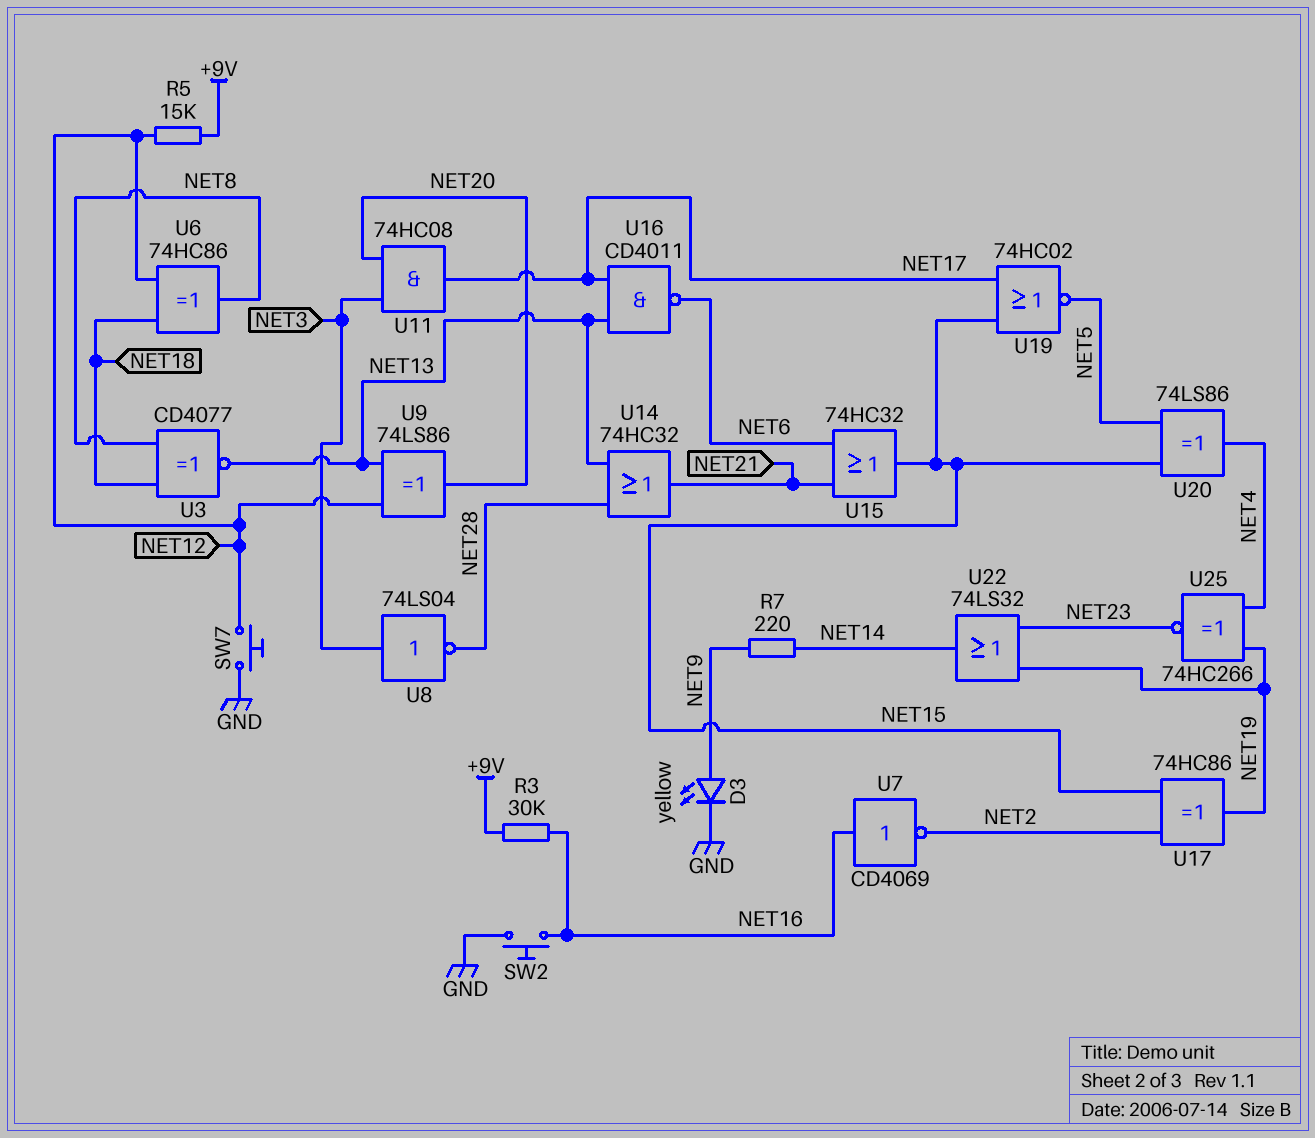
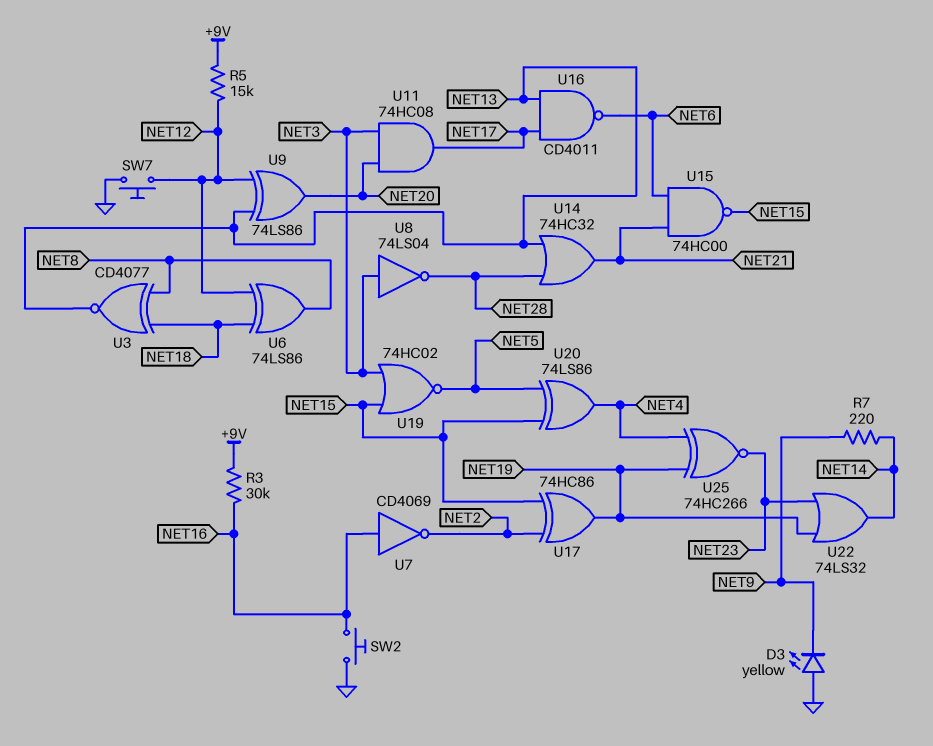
D3: LED yellow (A NET9, K GND) -> LED yellow (A GND, K NET9)
U6: XOR 74HC86 (in NET12, in NET18, out NET8) -> XOR 74LS86 (in NET12, in NET18, out NET8)
U15: OR 74HC32 (in NET6, in NET21, out NET15) -> NAND 74HC00 (in NET6, in NET21, out NET15)
U19: NOR 74HC02 (in NET15, in NET17, out NET5) -> NOR 74HC02 (in NET3, in NET15, out NET5)

